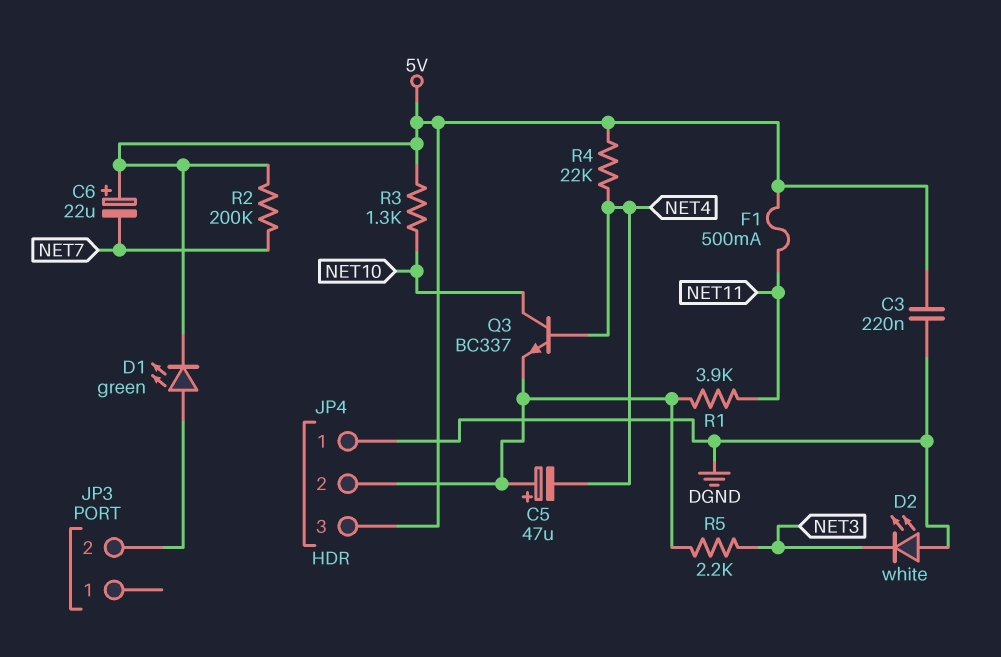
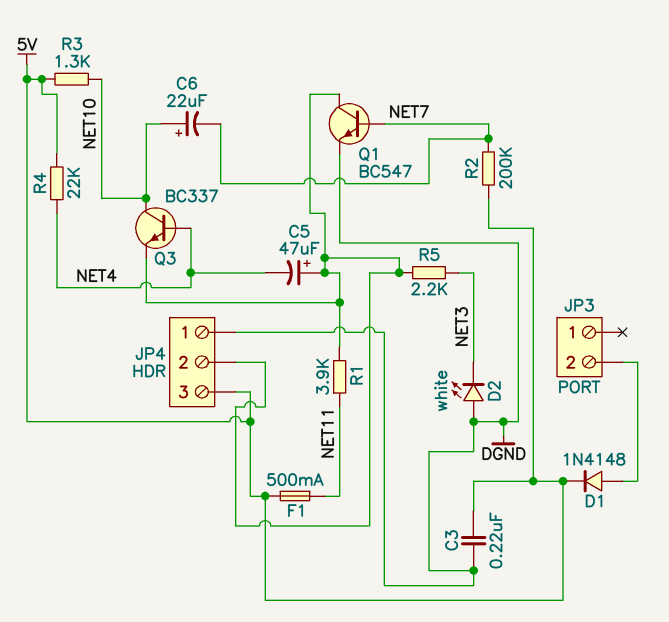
C6: 22uF (plus 5V, minus NET7) -> 22uF (plus NET10, minus NET7)
D1: LED green (A JP3/2, K 5V) -> diode 1N4148 (A JP3/2, K 5V)
Q1: none -> NPN BC547 (B NET7, C JP4/2, E DGND)

